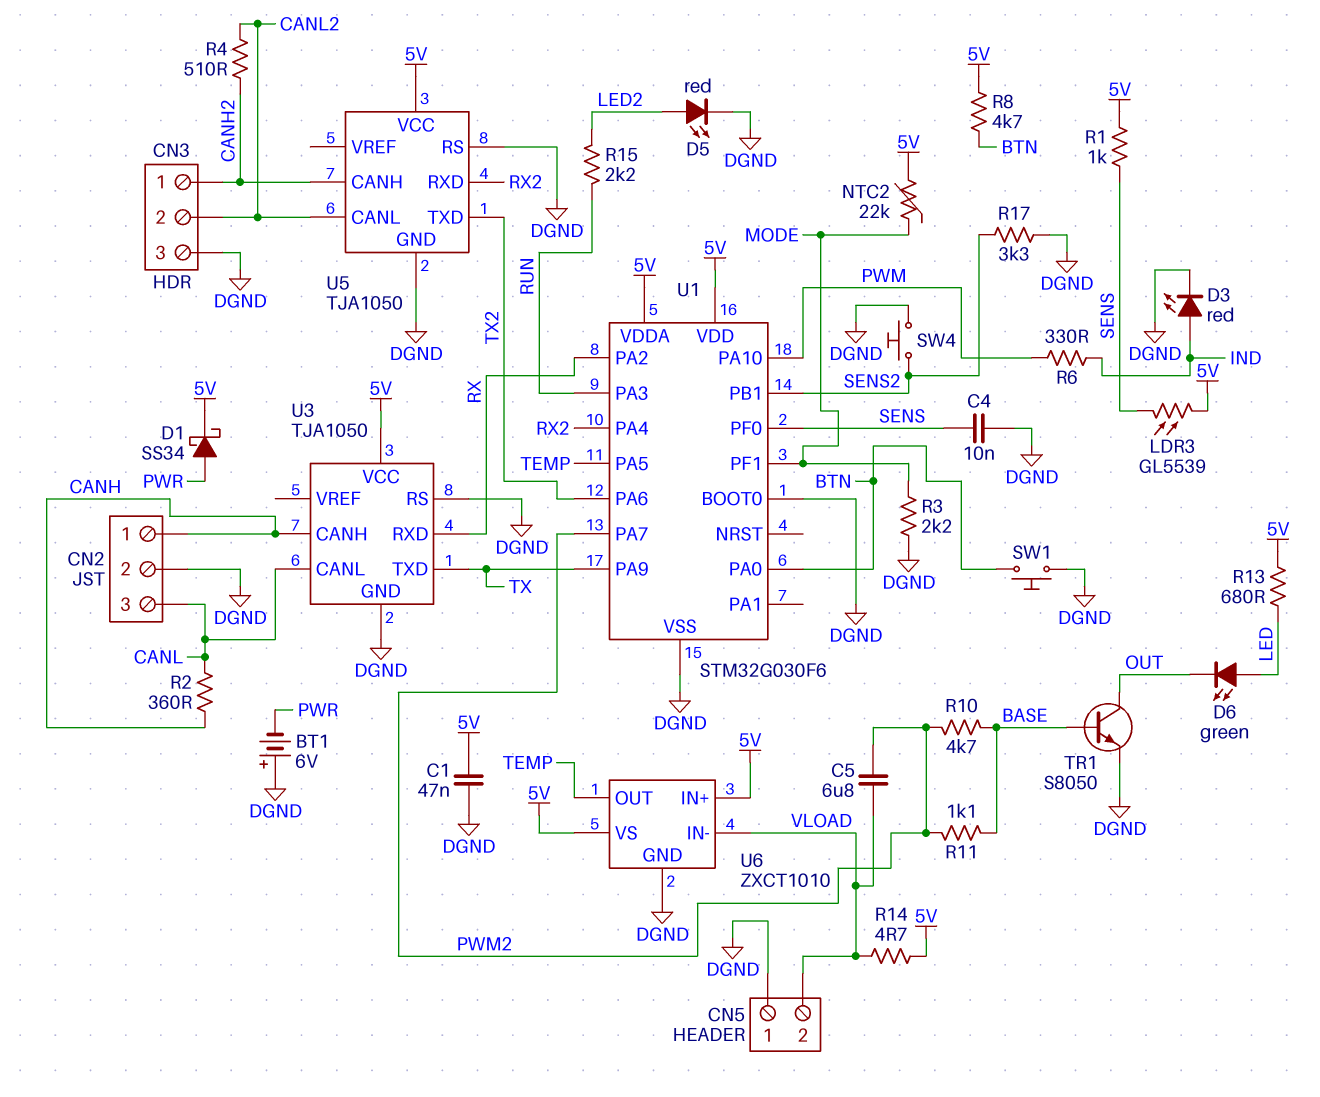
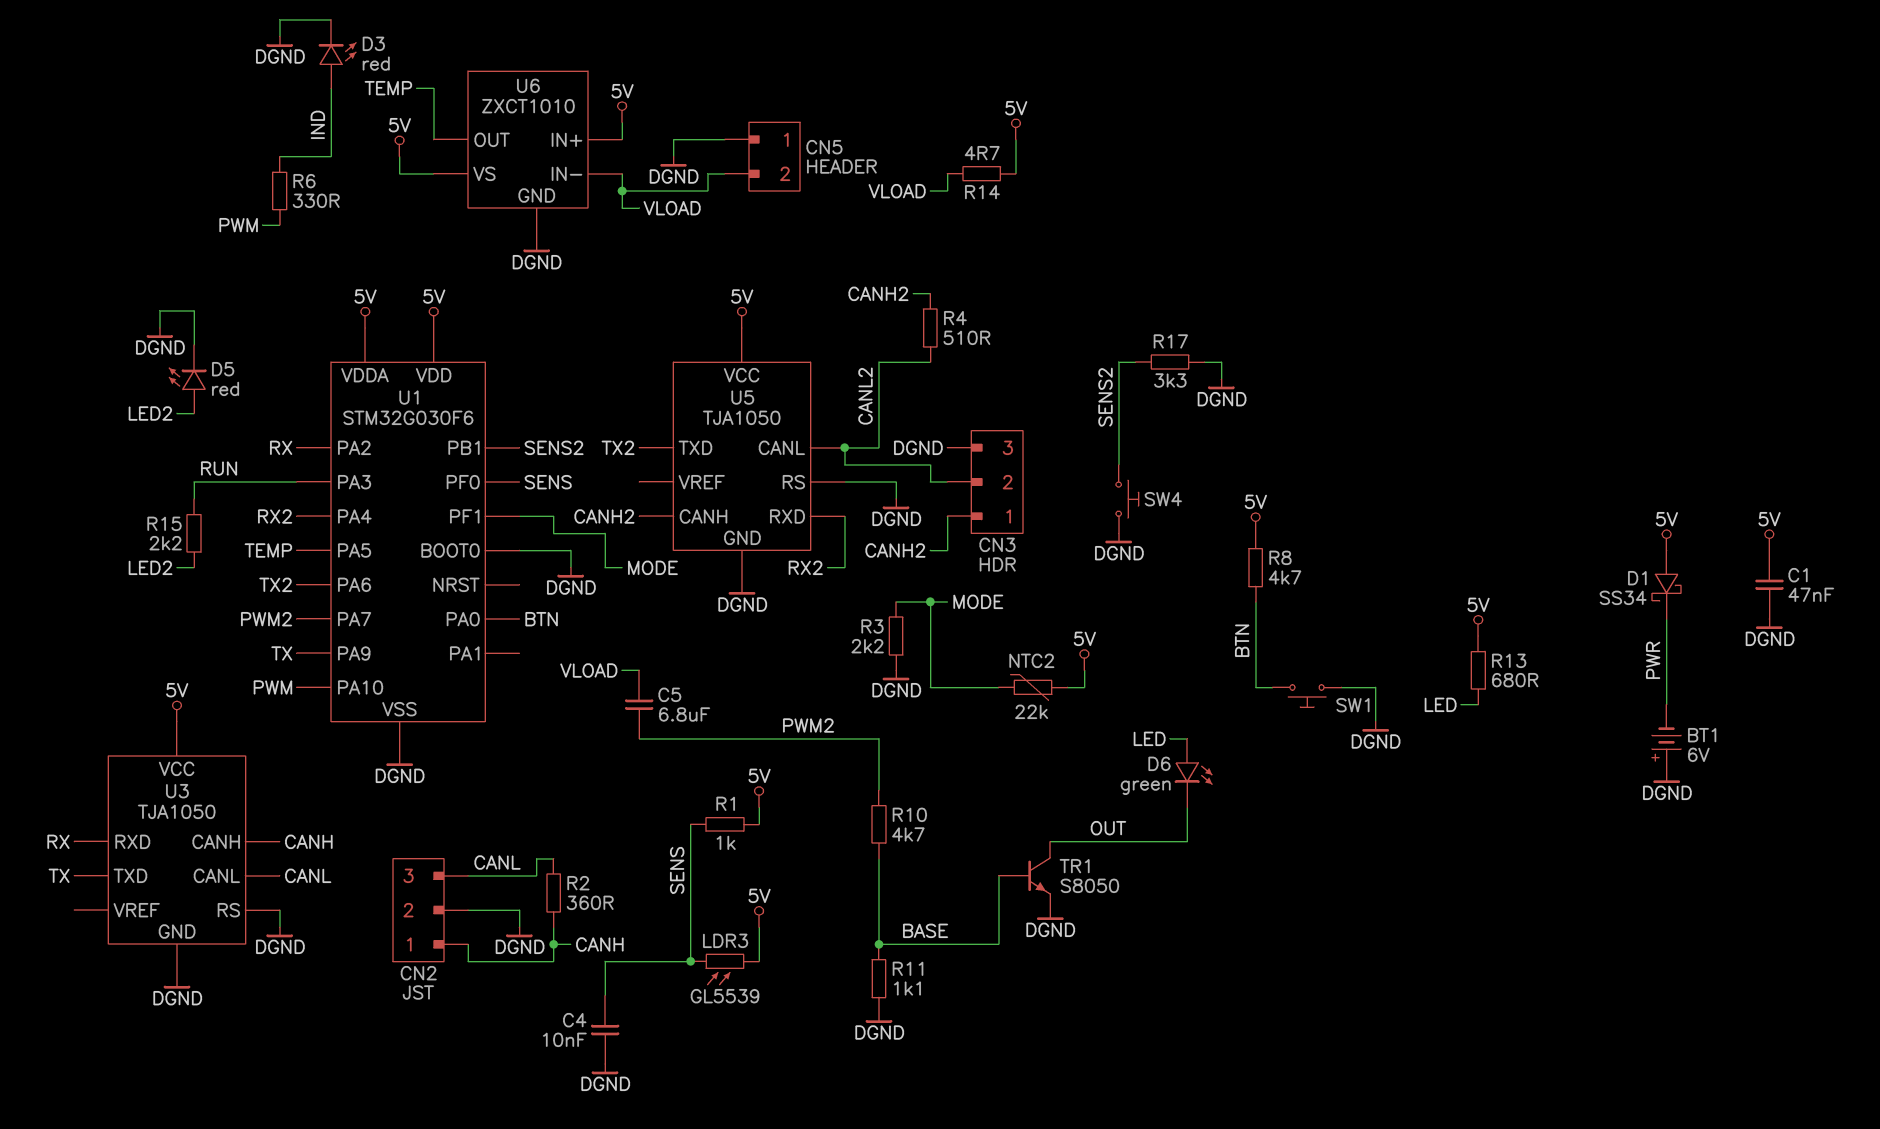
D1: schottky SS34 (A PWR, K 5V) -> schottky SS34 (A 5V, K PWR)
R11: 1.1k (BASE, PWM2) -> 1.1k (BASE, DGND)

